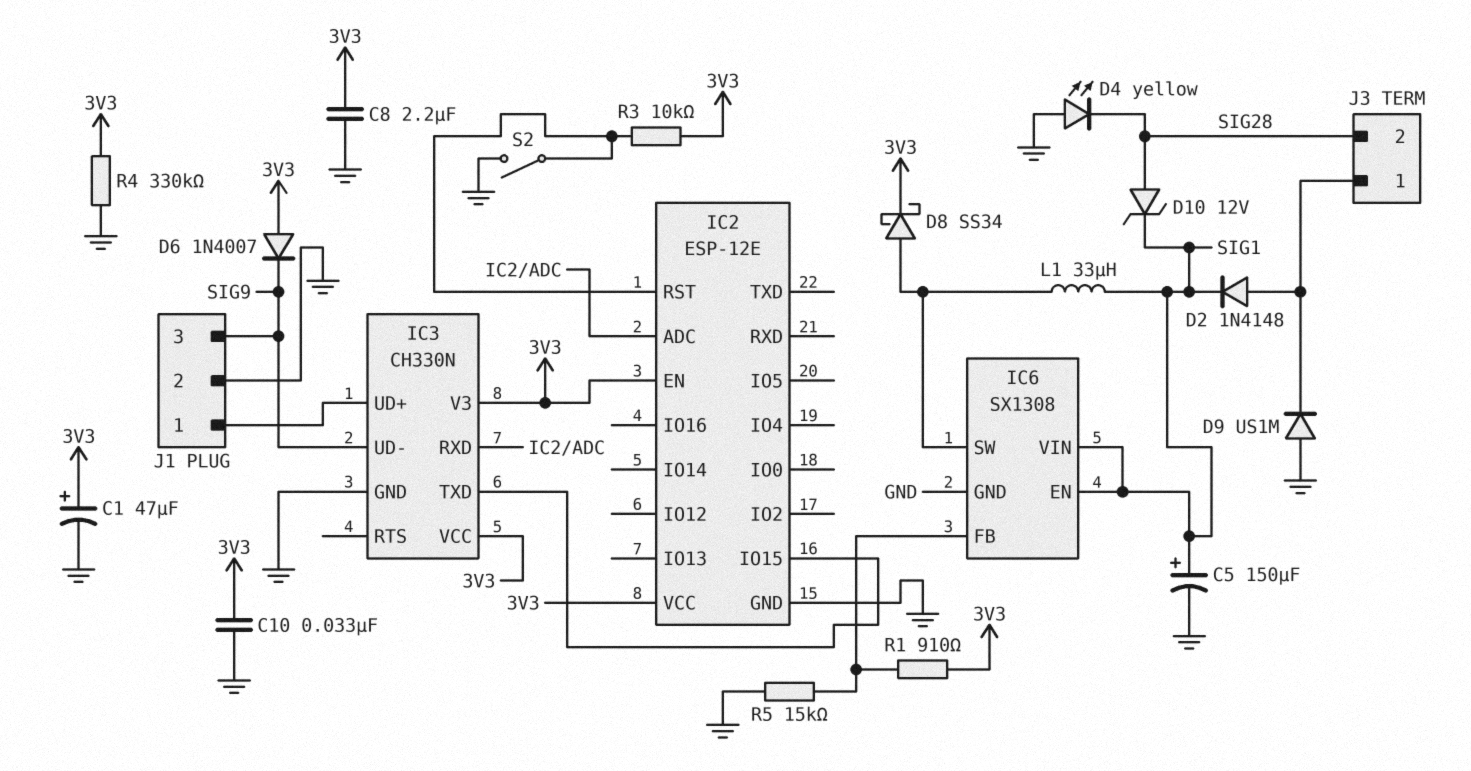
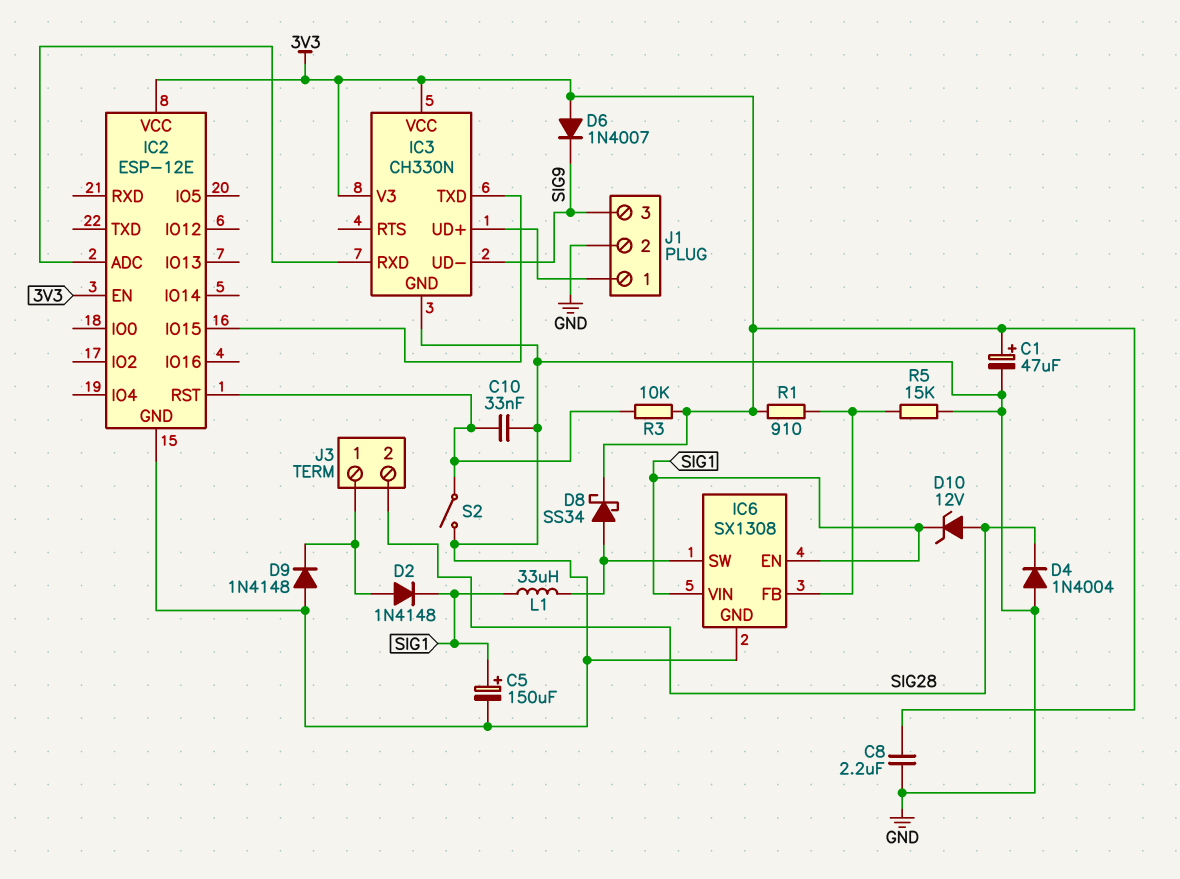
C10: 33nF (3V3, GND) -> 33nF (GND, IC2/RST)
D4: LED yellow (A GND, K SIG28) -> diode 1N4004 (A GND, K SIG28)
D9: diode US1M (A GND, K J3/1) -> diode 1N4148 (A GND, K J3/1)
R4: 330k (3V3, GND) -> none

